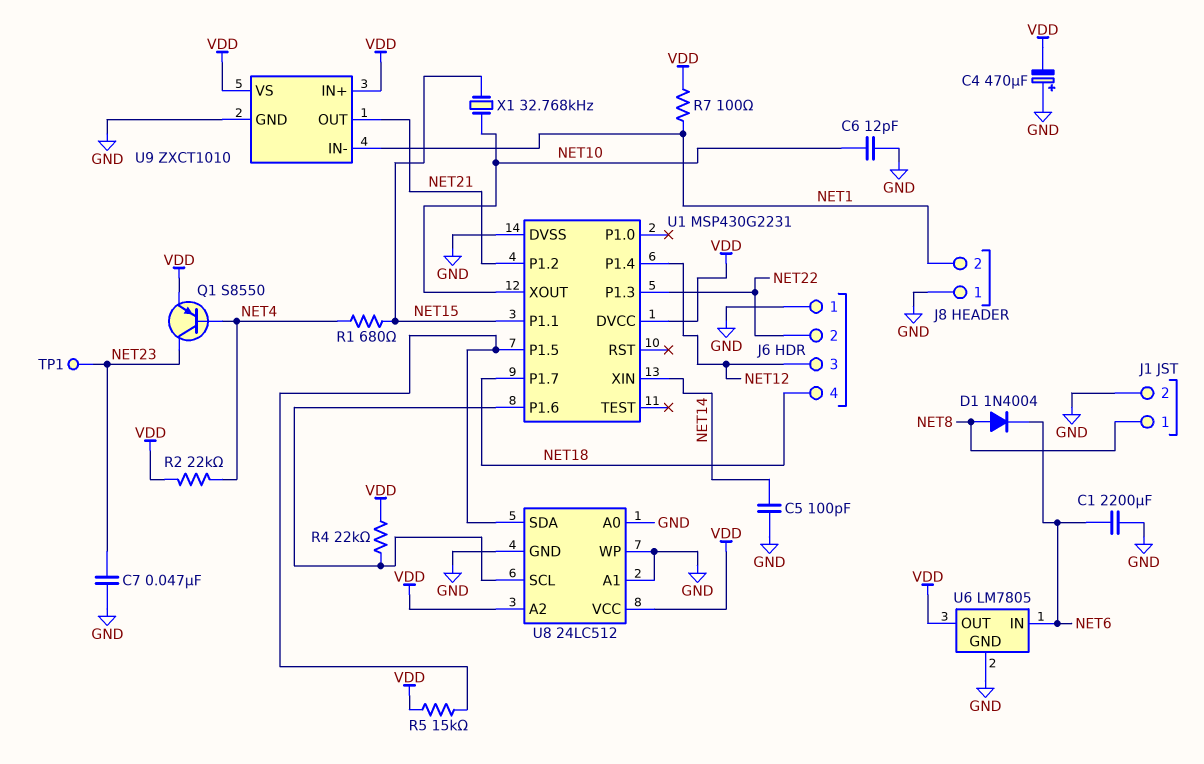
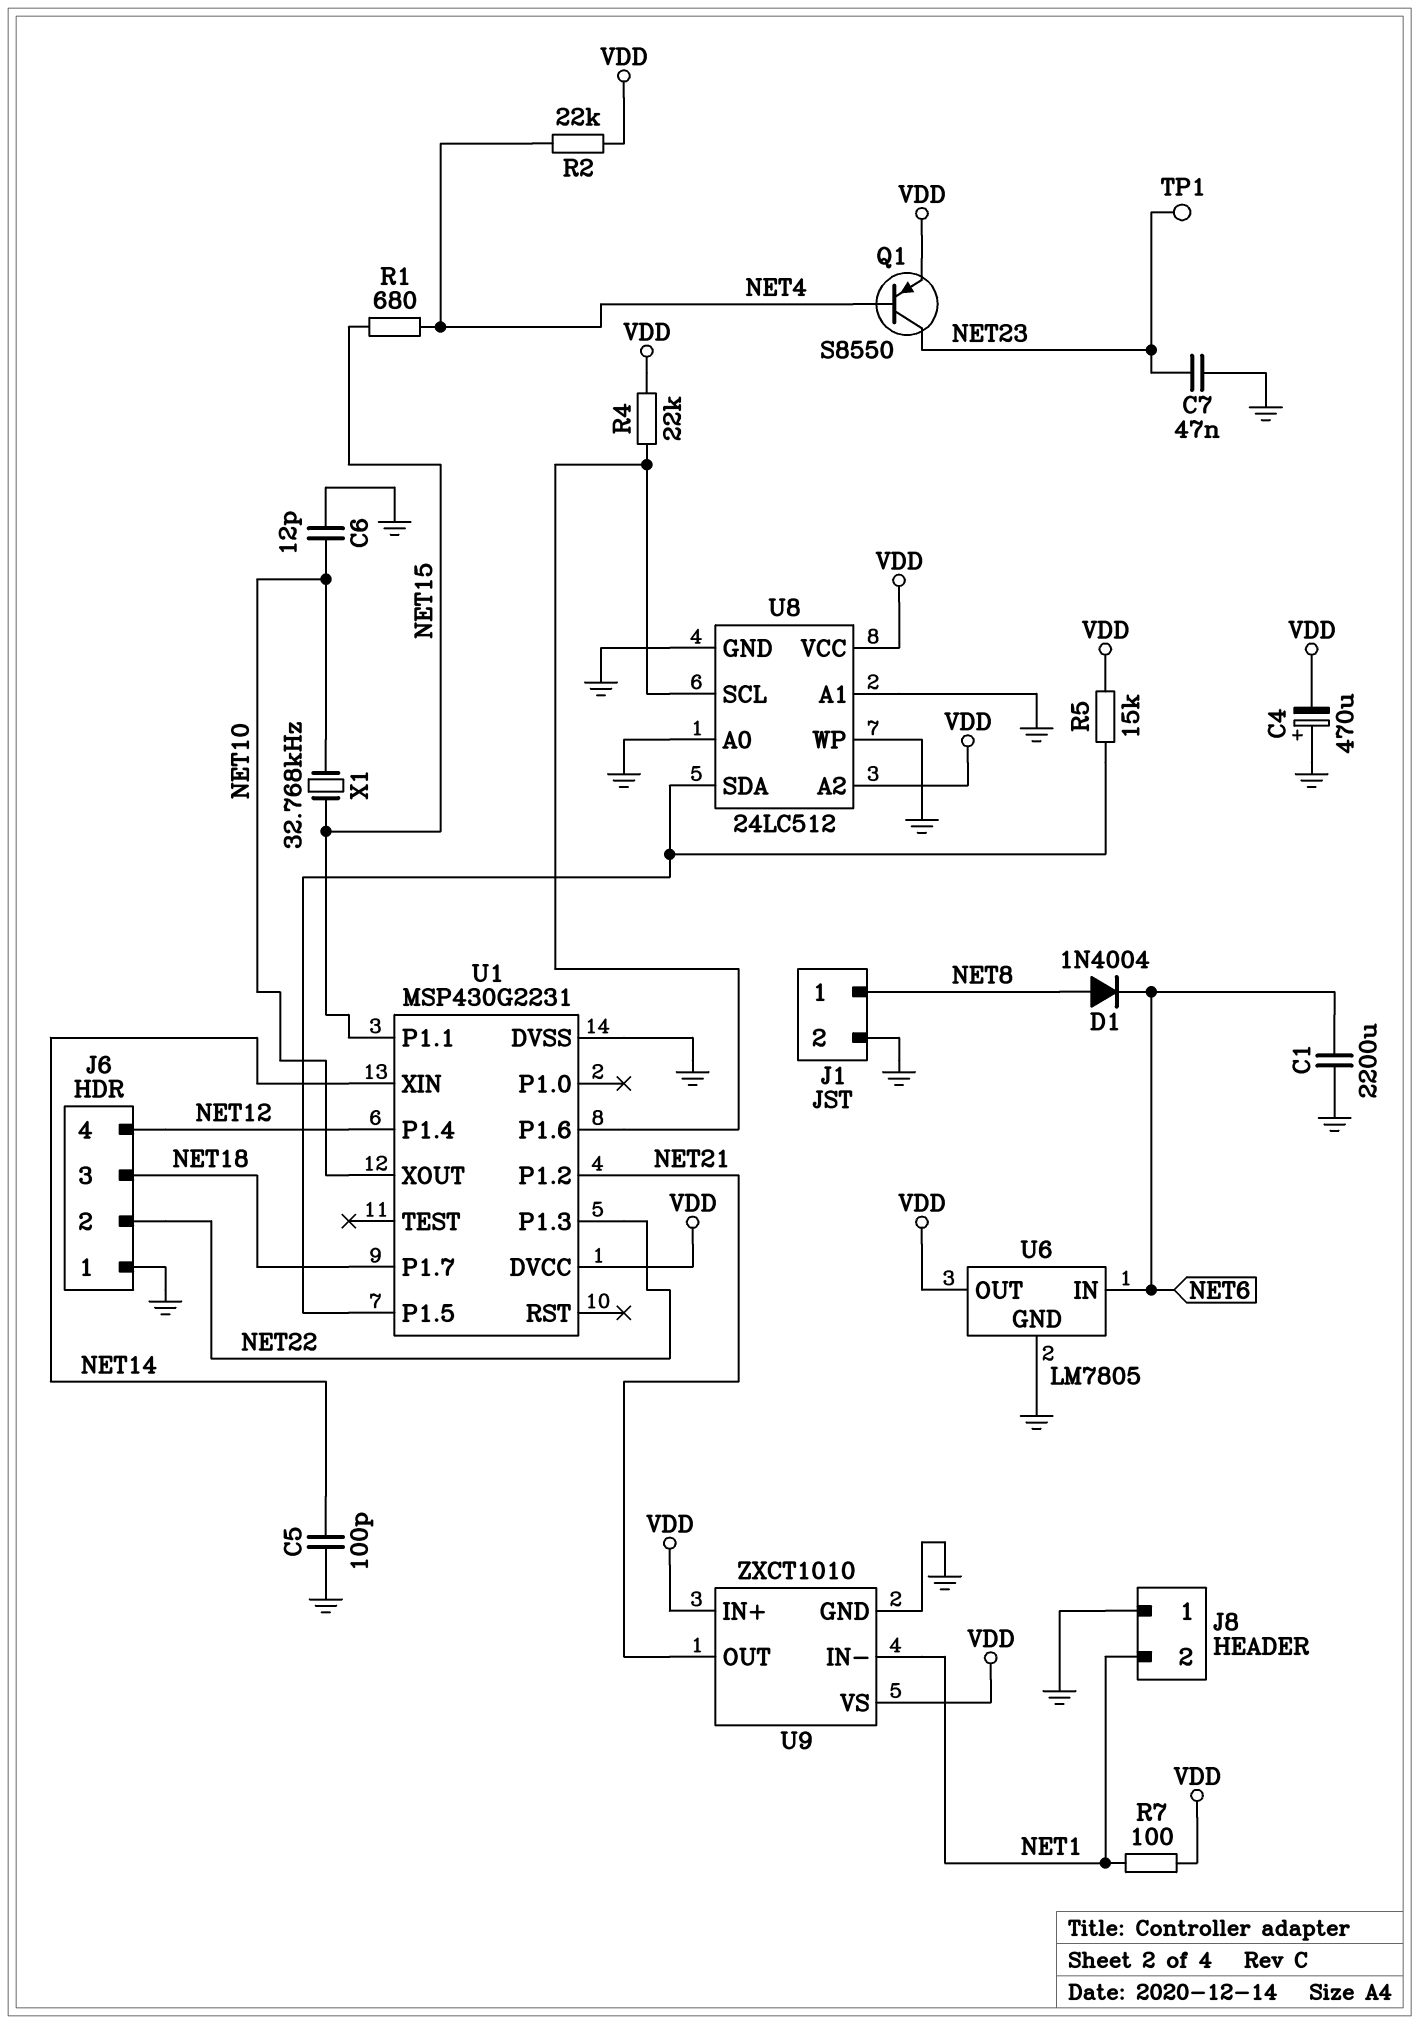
J6 pin 3: NET12 -> NET18
J6 pin 4: NET18 -> NET12

